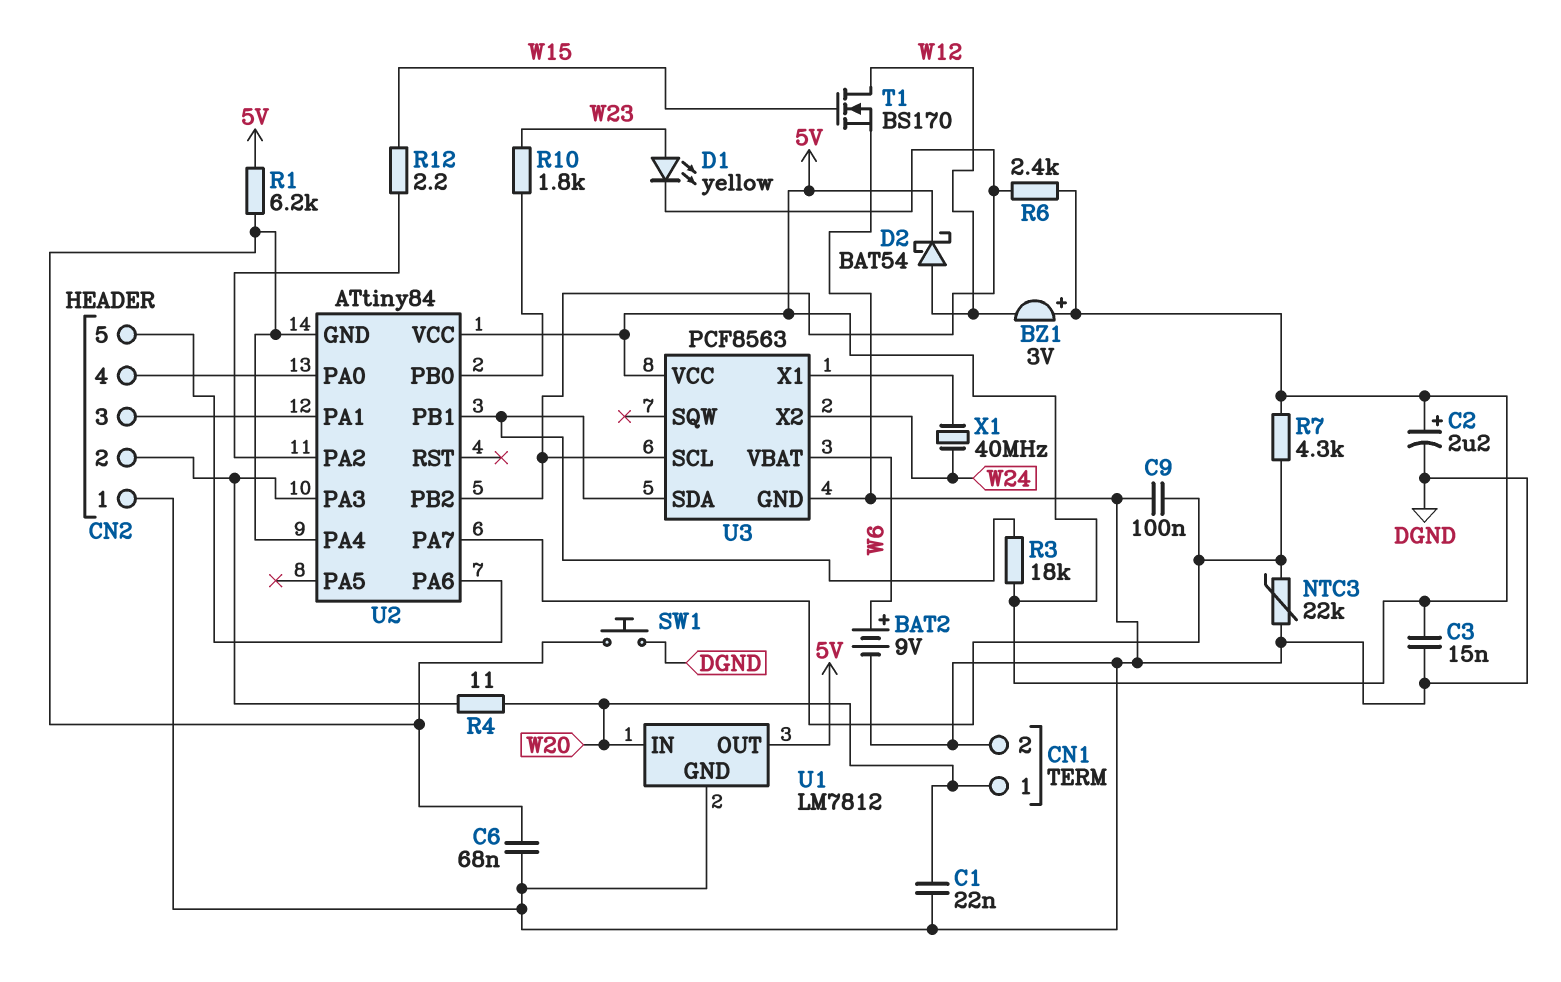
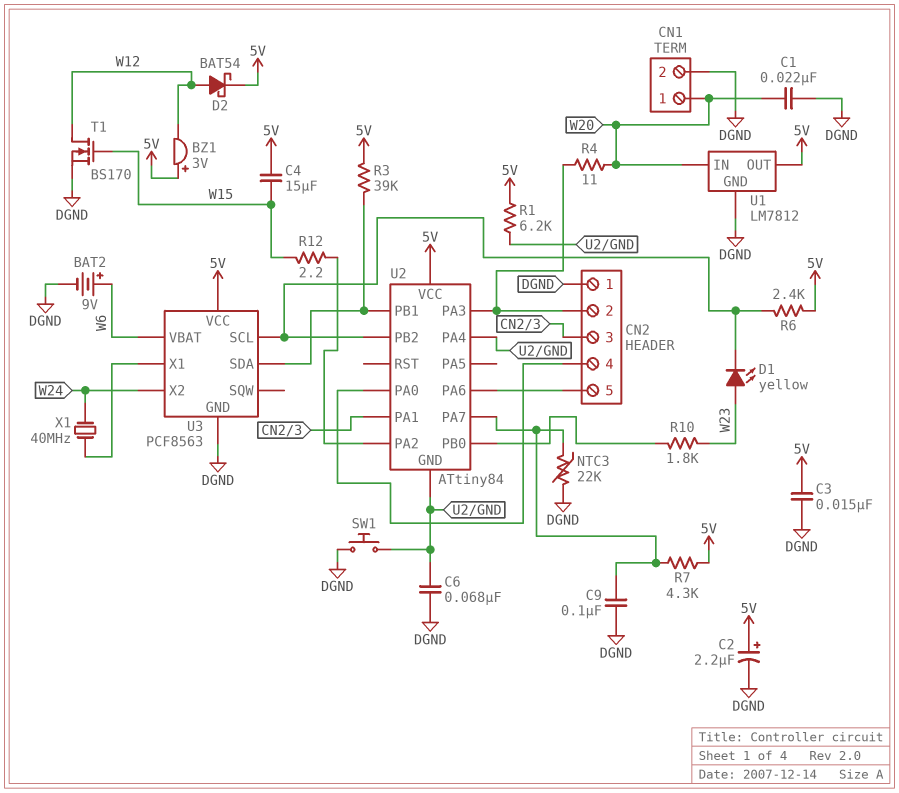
C4: none -> 15uF (5V, W15)
R3: 18k (5V, U2/PB1) -> 39k (5V, U2/PB1)

